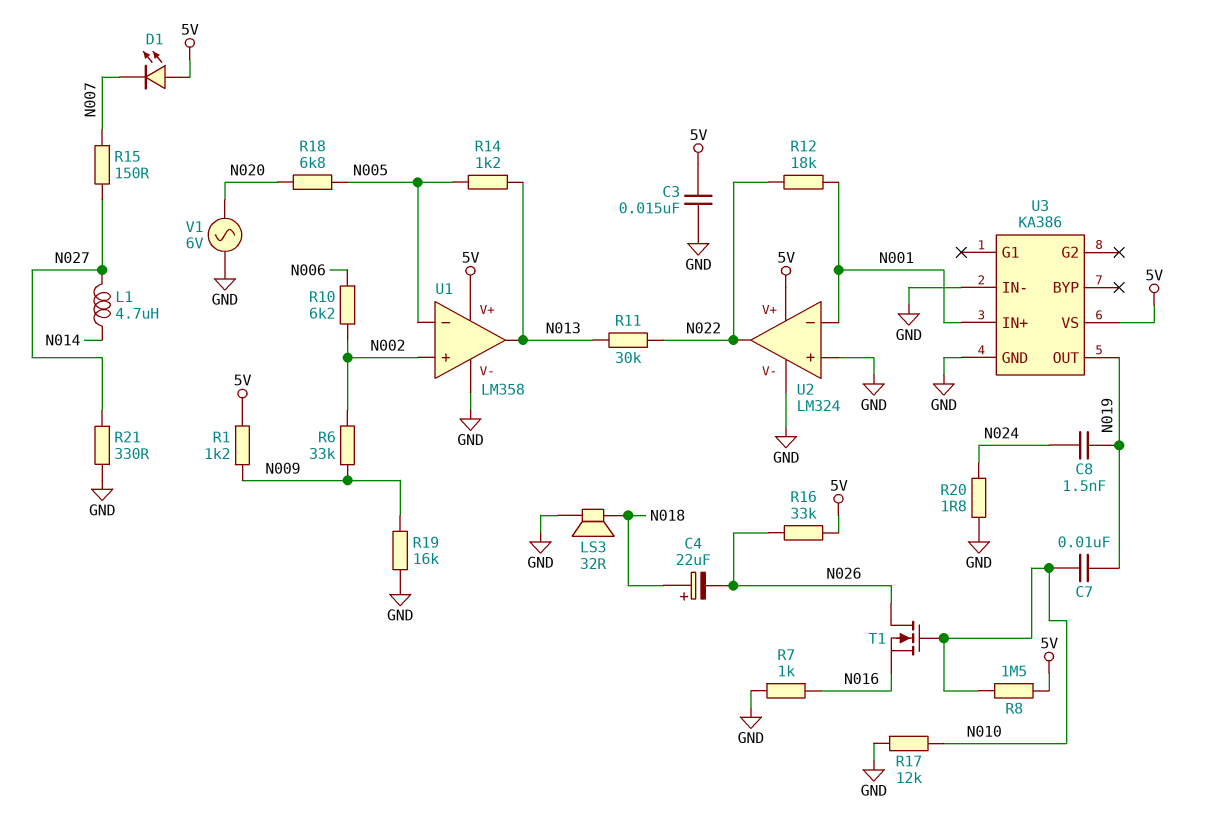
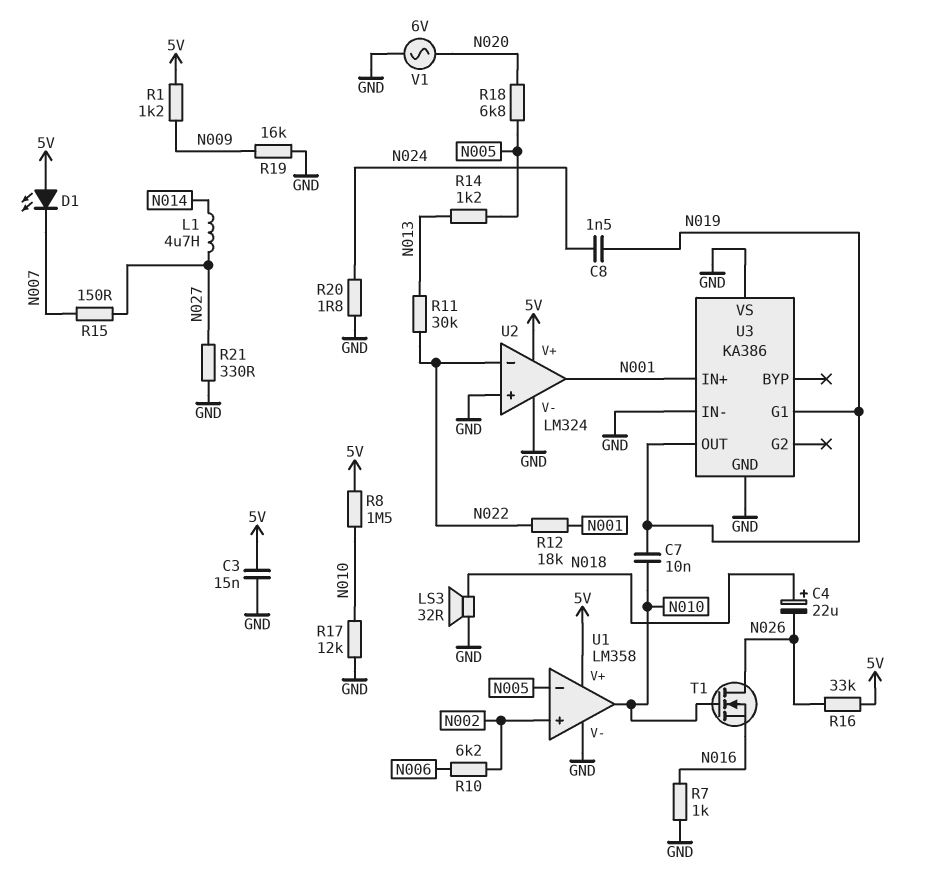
R6: 33k (N002, N009) -> none
U1 pin out: N013 -> N010
U2 pin in-: N001 -> N022
U2 pin out: N022 -> N001
U3 pin G1: none -> N019
U3 pin VS: 5V -> GND

